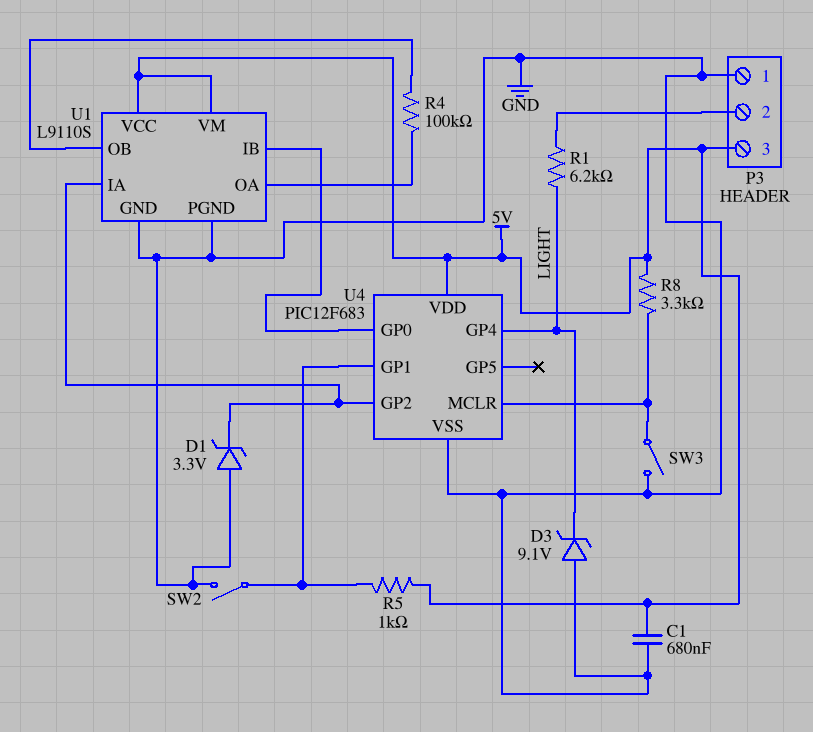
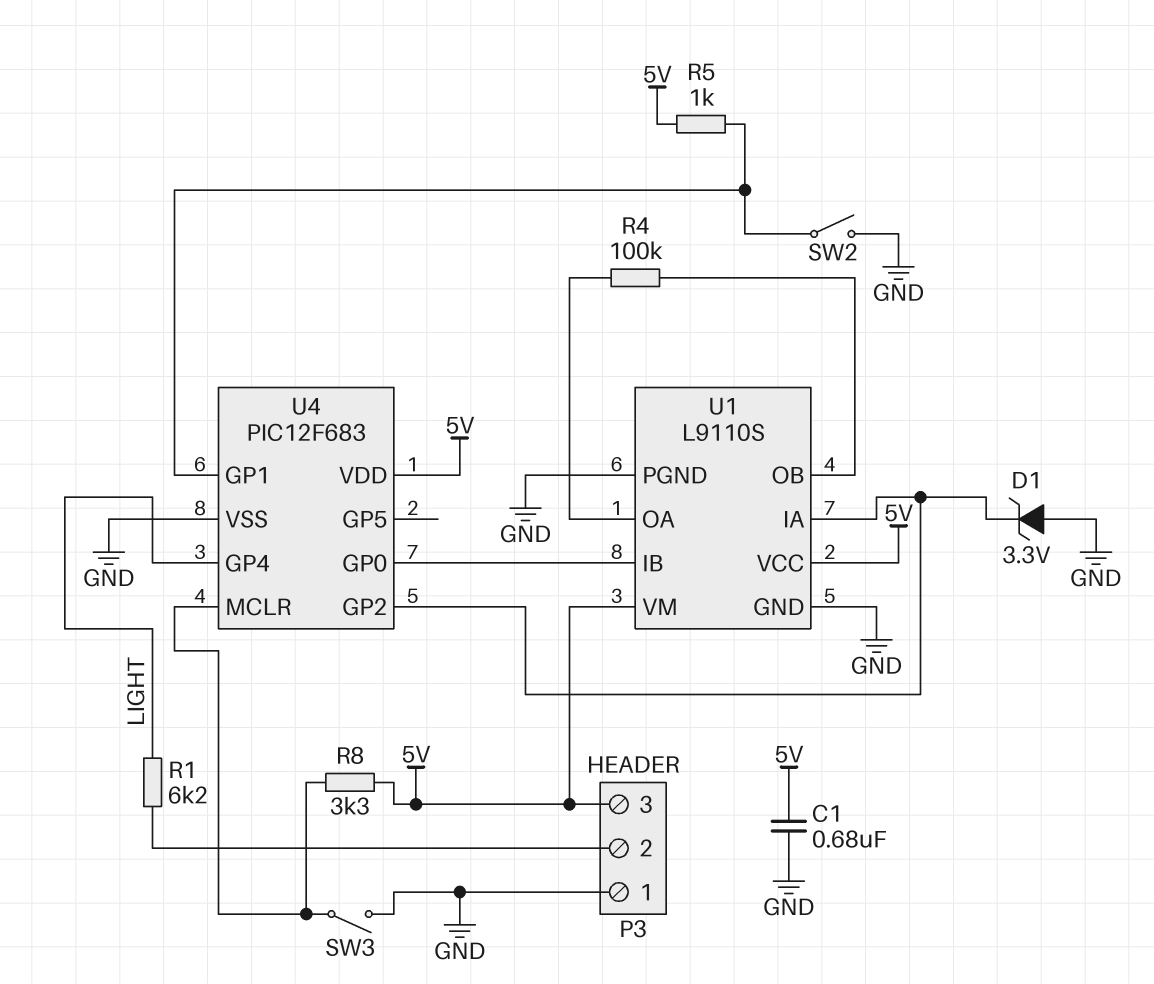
D3: zener 9.1V (A GND, K LIGHT) -> none

